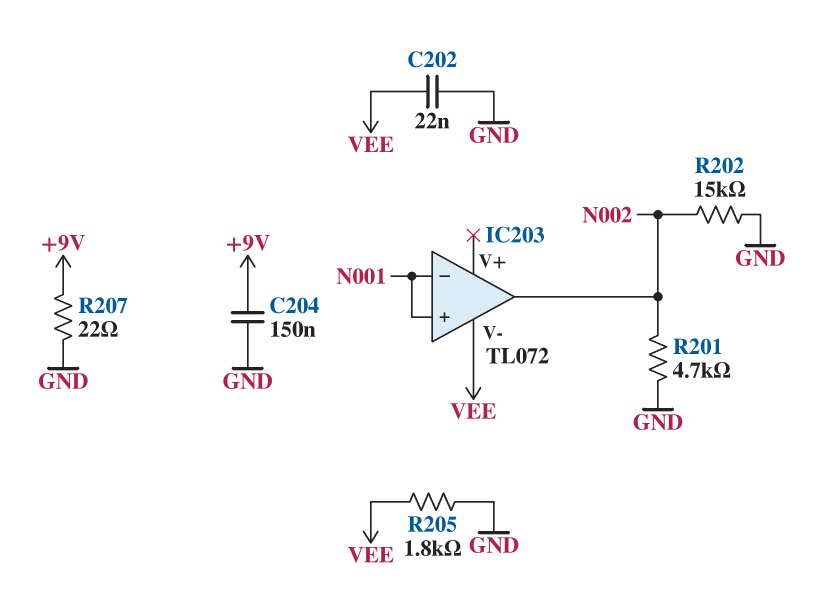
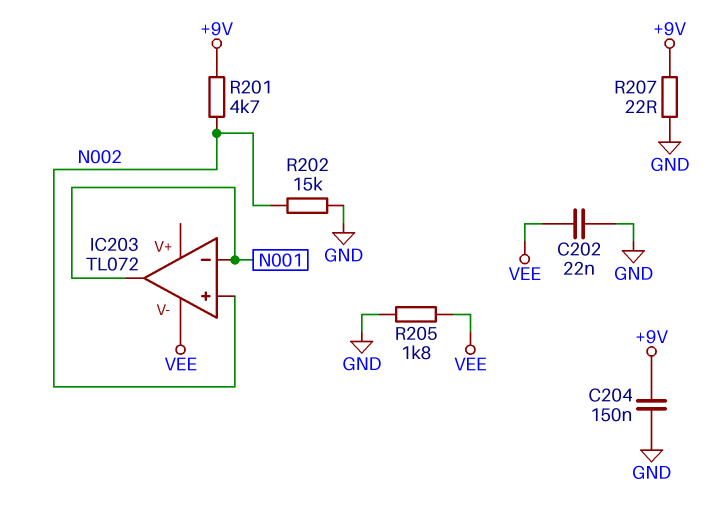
IC203 pin in+: N001 -> N002
IC203 pin out: N002 -> N001
R201: 4.7k (GND, N002) -> 4.7k (+9V, N002)

